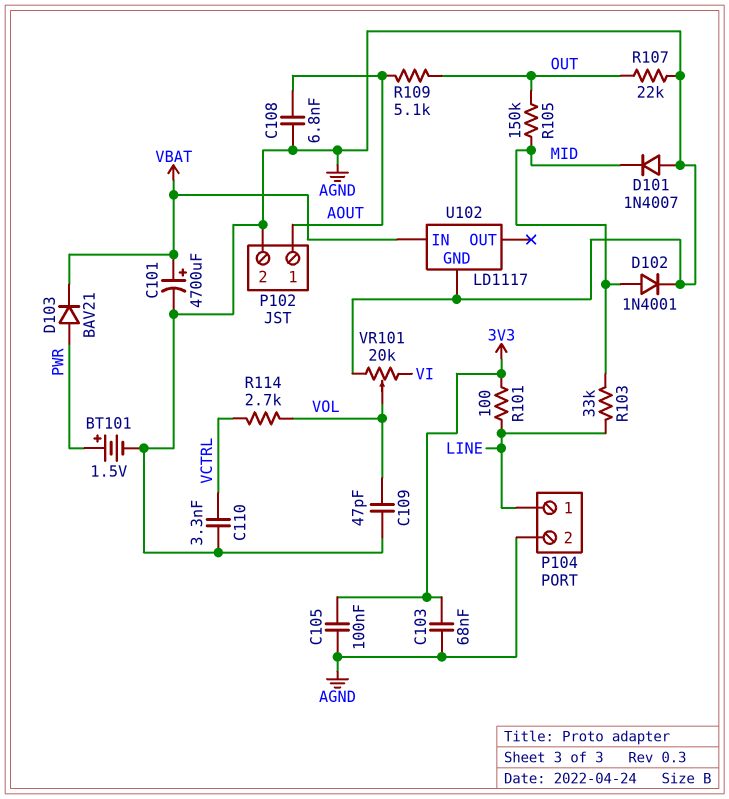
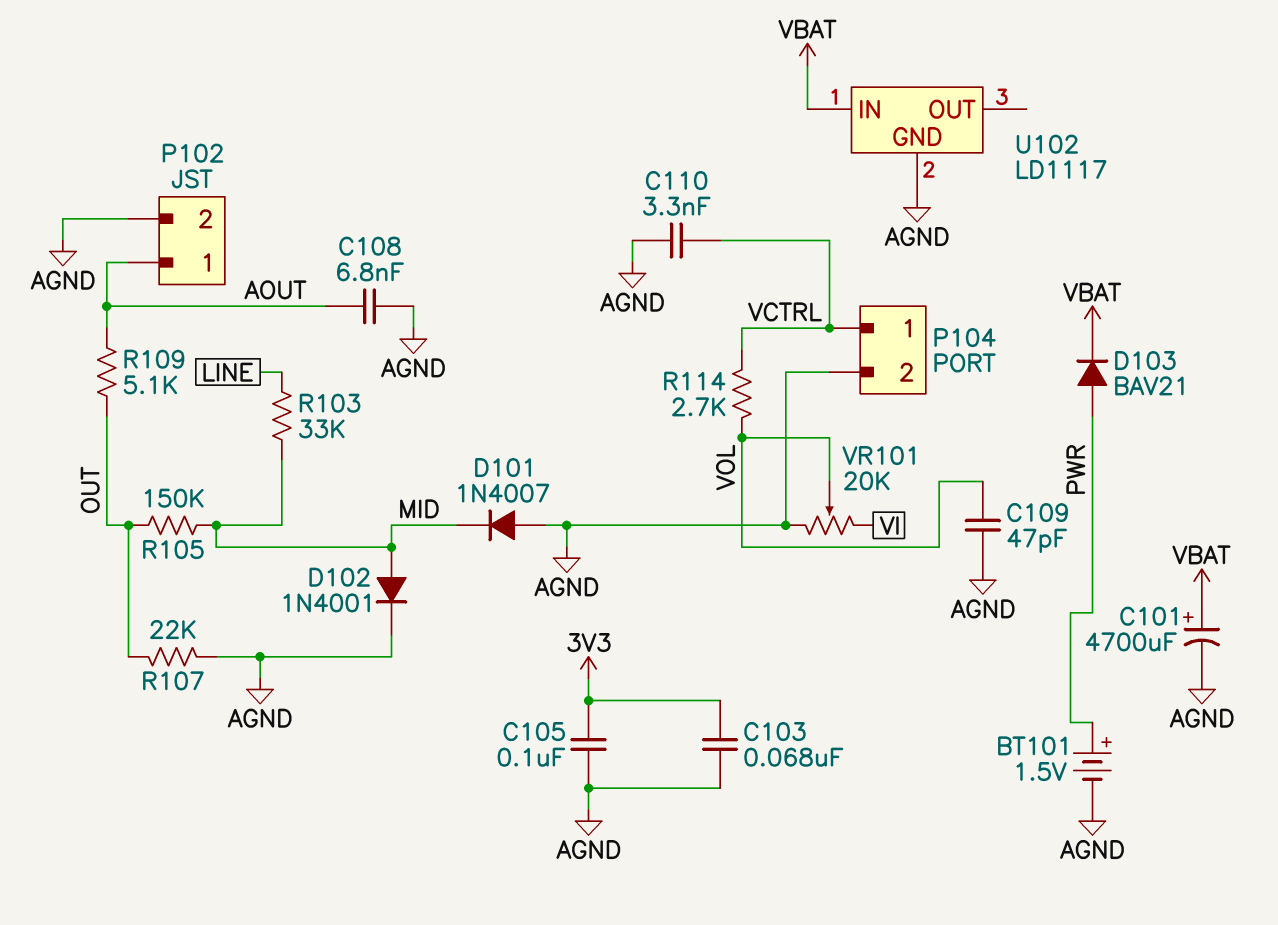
P104 pin 1: LINE -> VCTRL
R101: 100 (3V3, LINE) -> none

